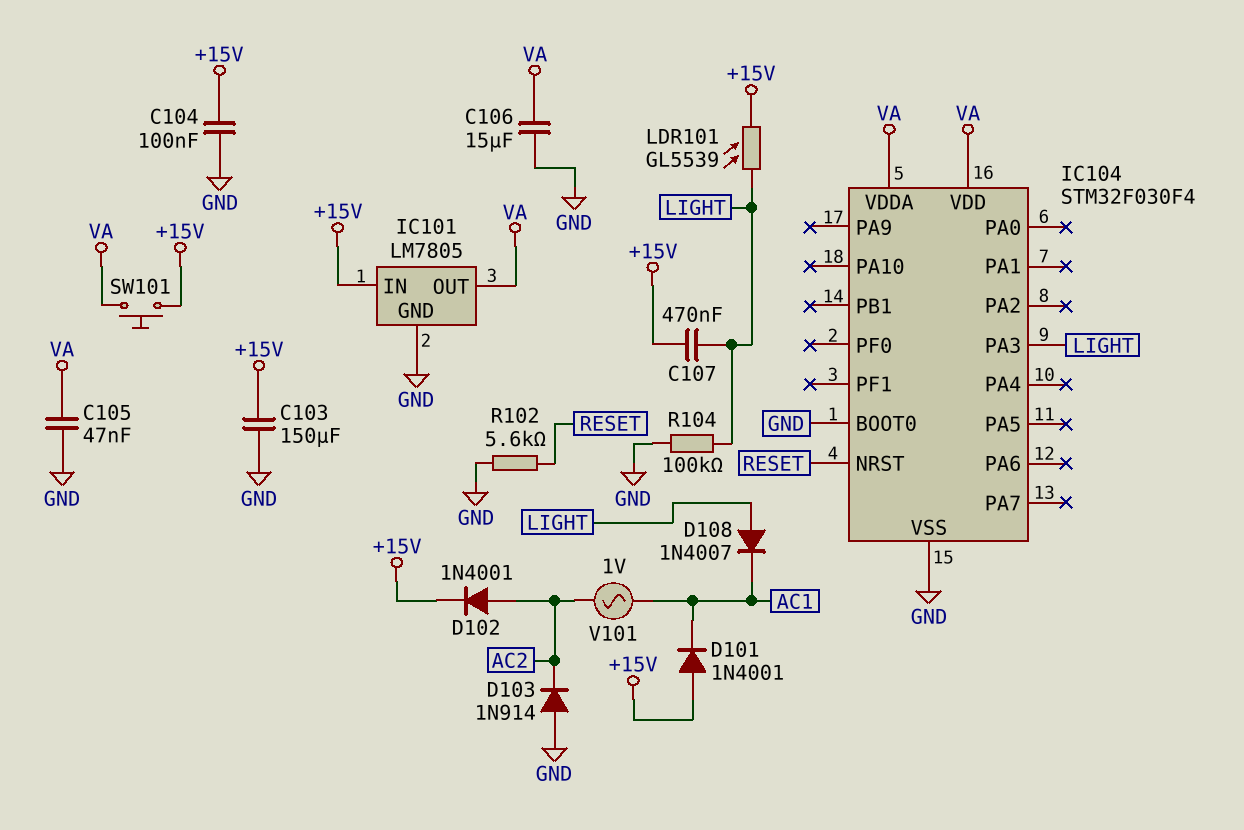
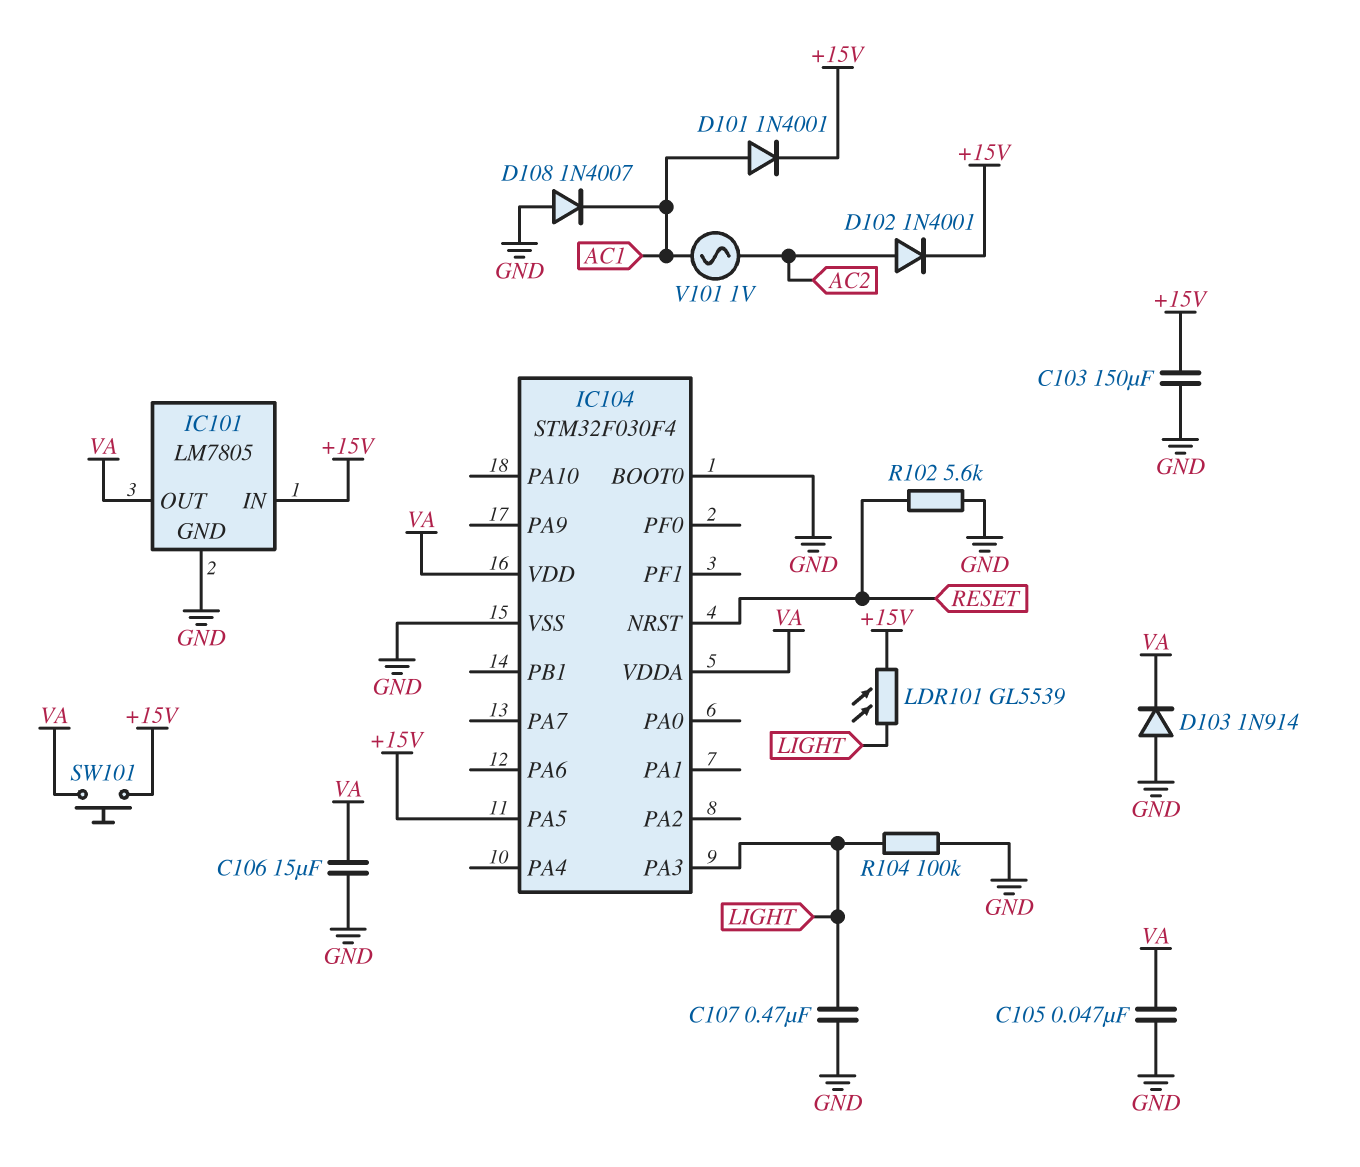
C104: 100nF (+15V, GND) -> none
C107: 470nF (+15V, LIGHT) -> 470nF (GND, LIGHT)
D101: diode 1N4001 (A +15V, K AC1) -> diode 1N4001 (A AC1, K +15V)
D103: diode 1N914 (A GND, K AC2) -> diode 1N914 (A GND, K VA)
D108: diode 1N4007 (A LIGHT, K AC1) -> diode 1N4007 (A GND, K AC1)
IC104 pin PA5: none -> +15V

